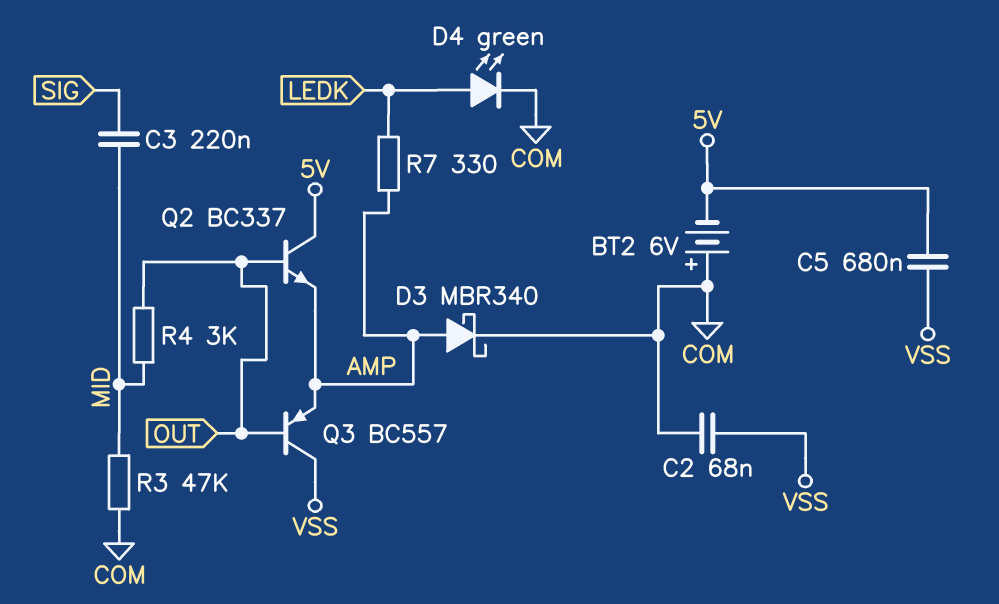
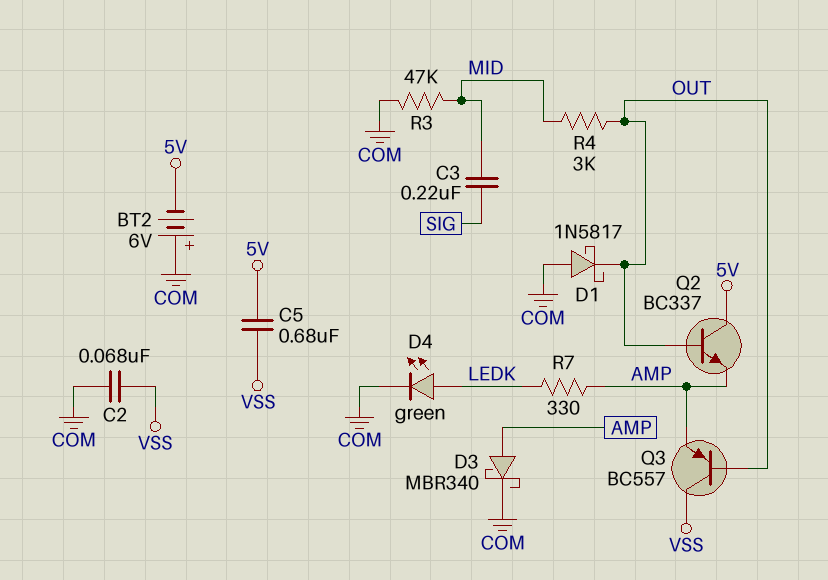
D1: none -> schottky 1N5817 (A COM, K OUT)

